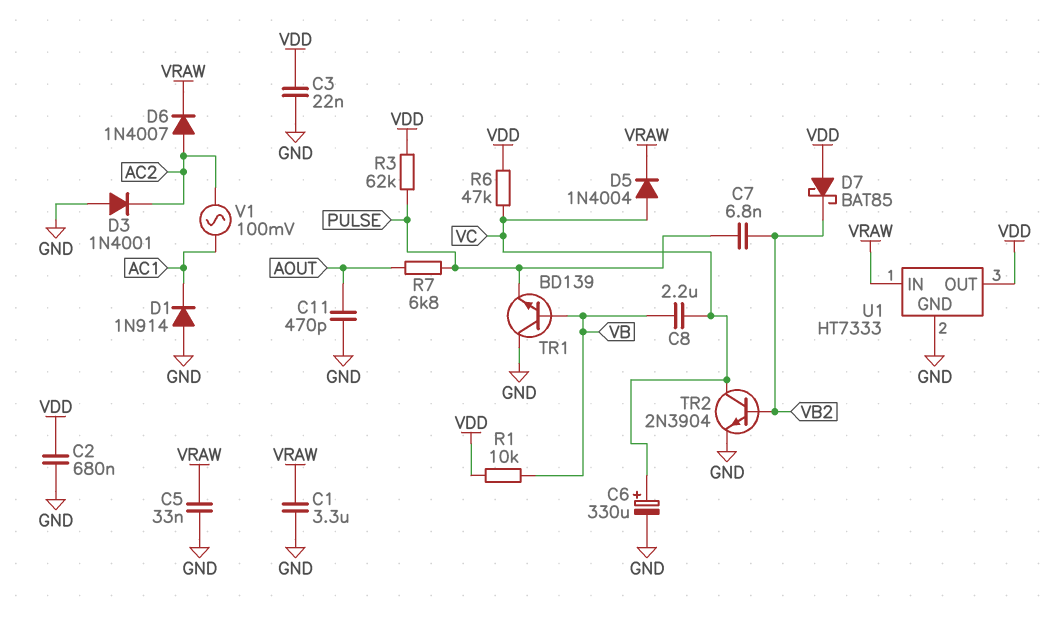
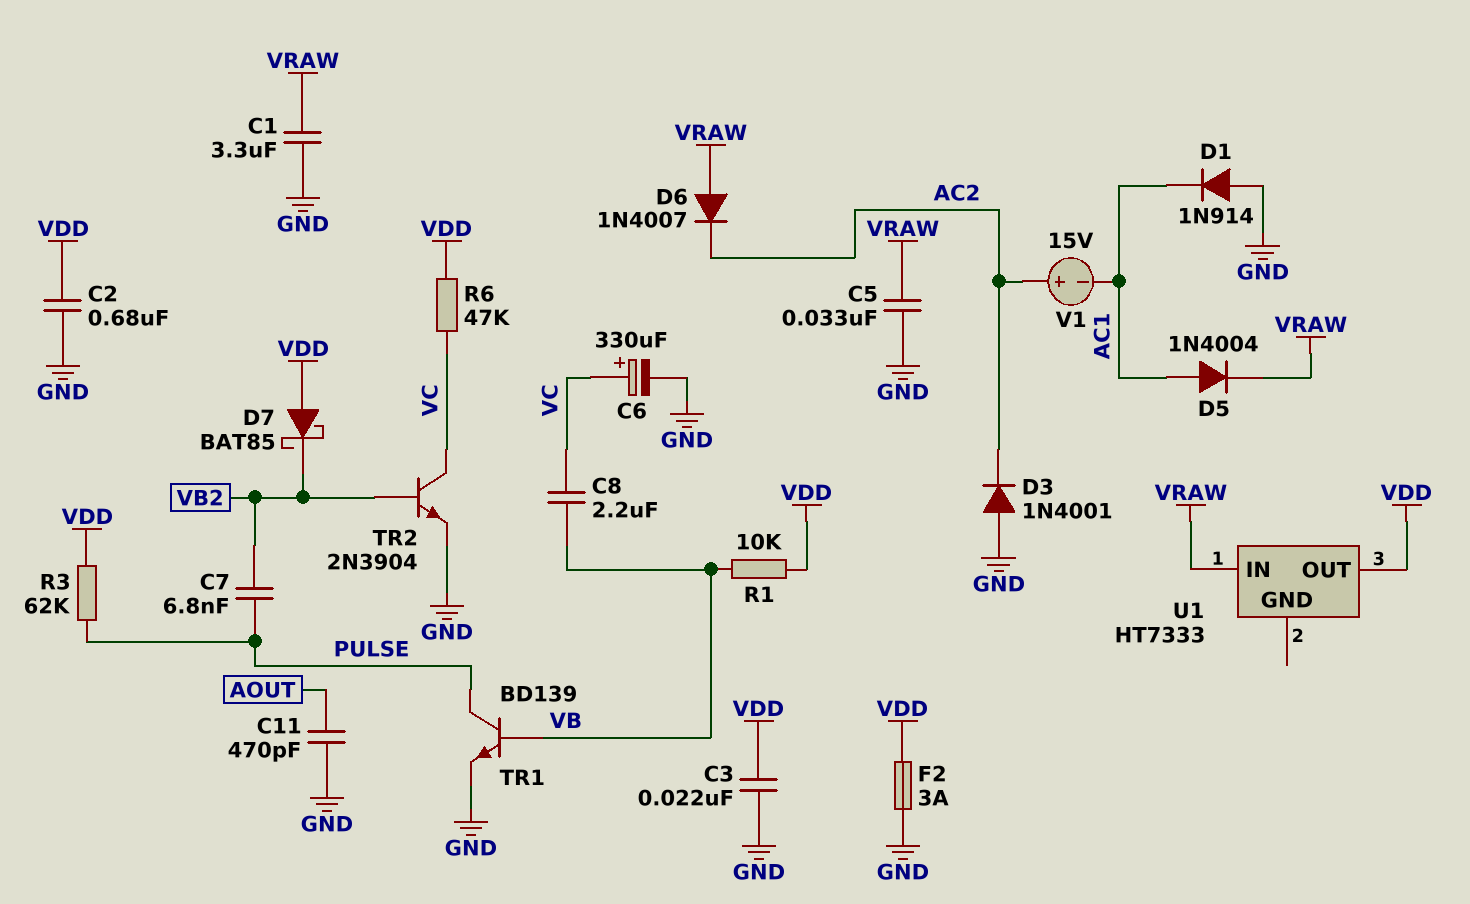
D5: diode 1N4004 (A VC, K VRAW) -> diode 1N4004 (A AC1, K VRAW)
D6: diode 1N4007 (A AC2, K VRAW) -> diode 1N4007 (A VRAW, K AC2)
F2: none -> 3A (GND, VDD)
R7: 6.8k (AOUT, PULSE) -> none
TR1: NPN BD139 (B VB, C GND, E PULSE) -> NPN BD139 (B VB, C PULSE, E GND)
U1 pin GND: GND -> none
V1: AC 100mV (AC1, AC2) -> 15V (plus AC2, minus AC1)

